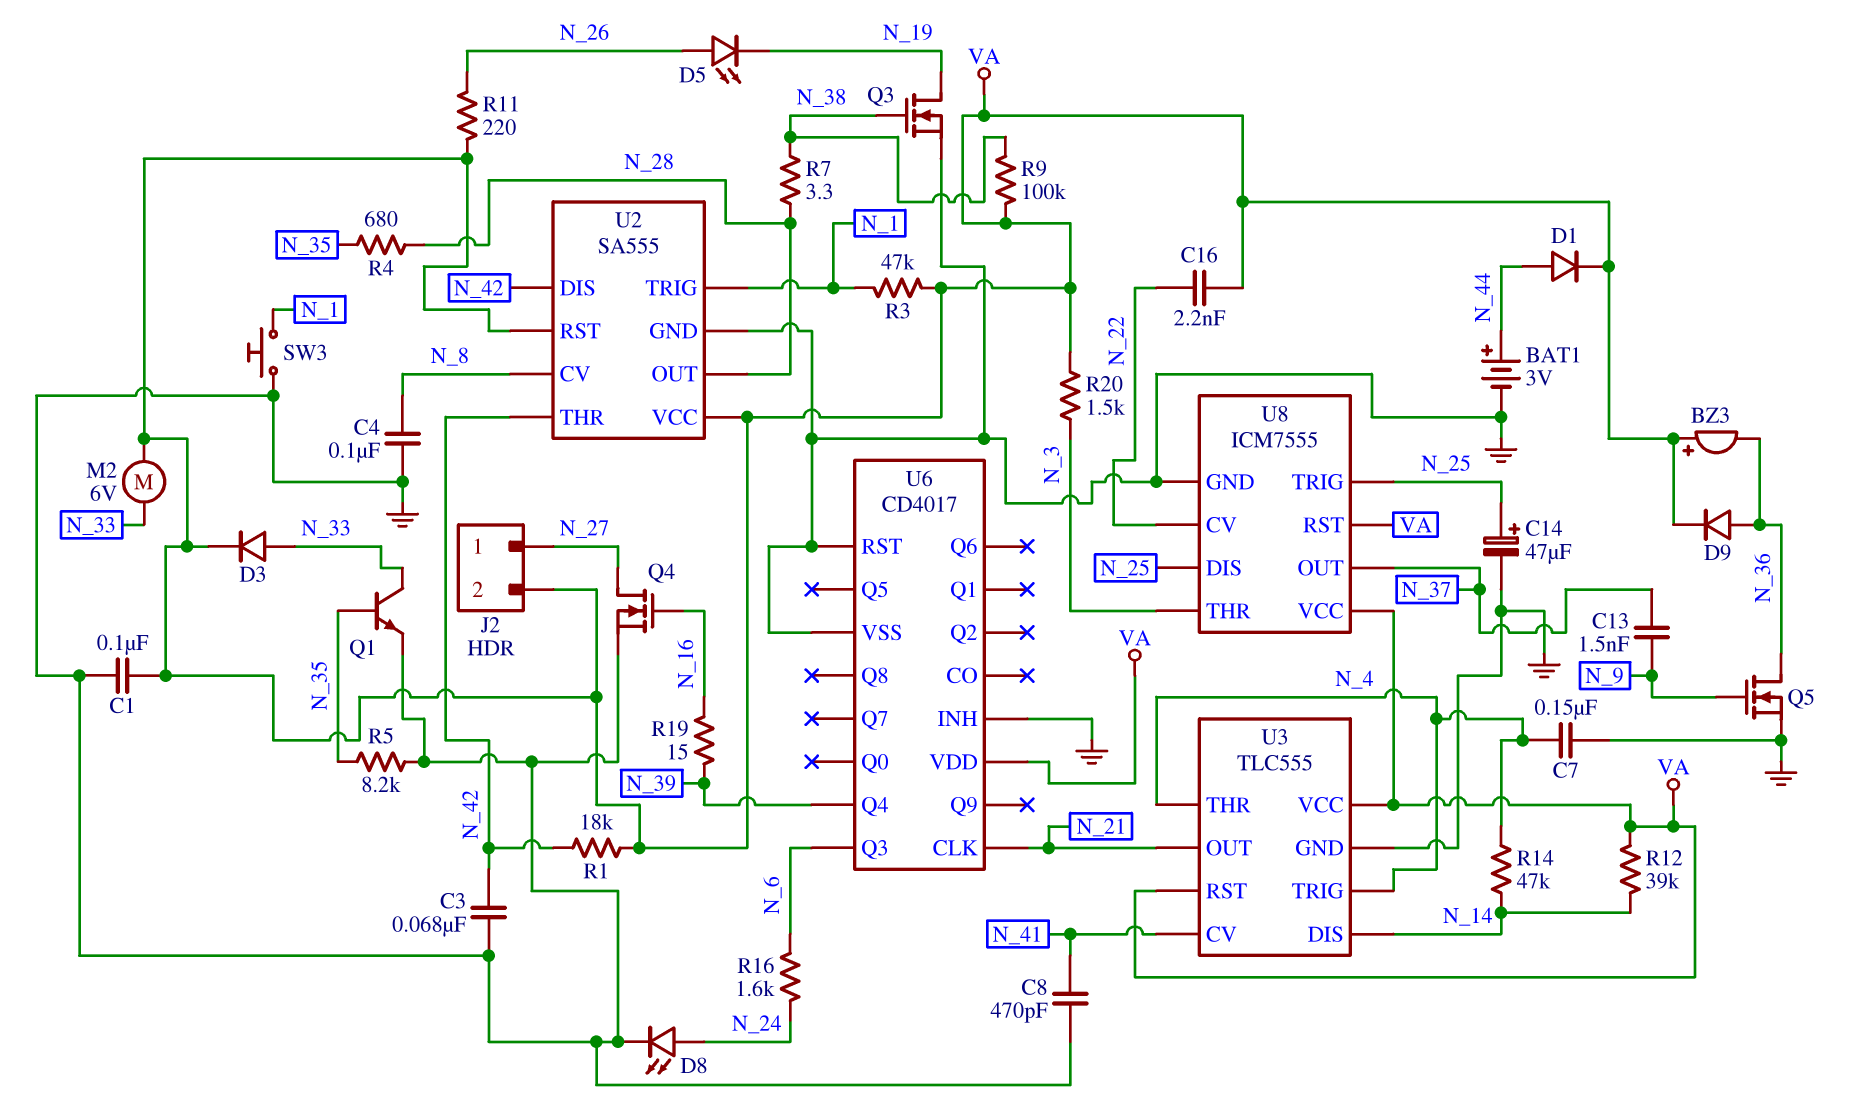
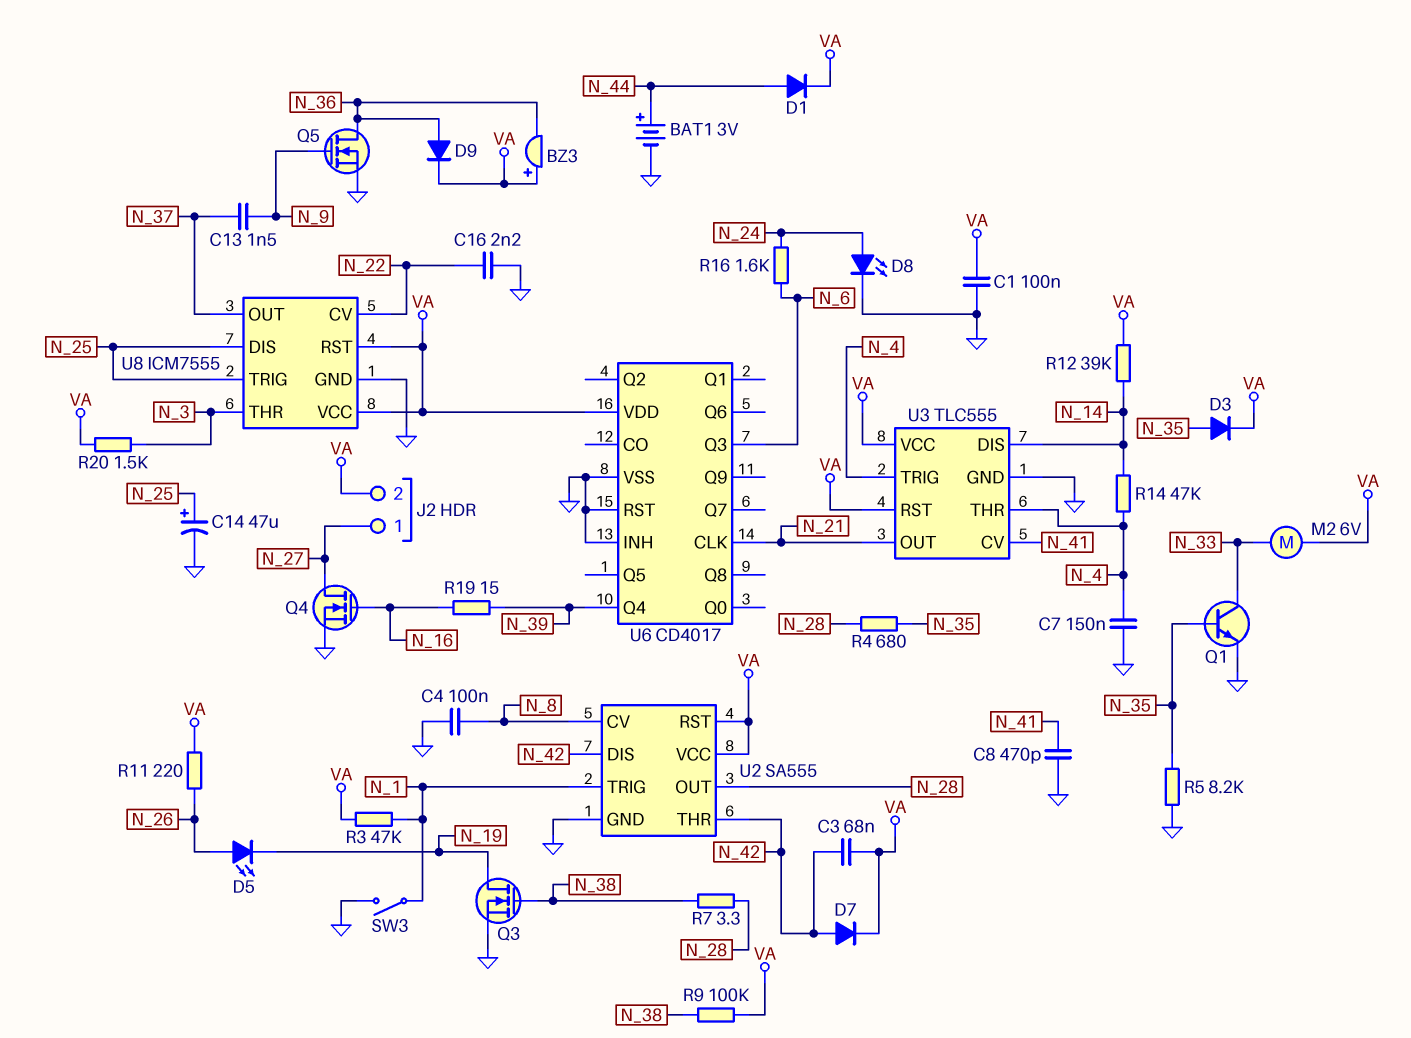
C3: 68nF (GND, N_42) -> 68nF (N_42, VA)
C16: 2.2nF (N_22, VA) -> 2.2nF (GND, N_22)
D3: diode (A N_33, K VA) -> diode (A N_35, K VA)
D7: none -> diode (A N_42, K VA)
R1: 18k (N_42, VA) -> none
SW3: button (GND, N_1) -> switch (GND, N_1)

